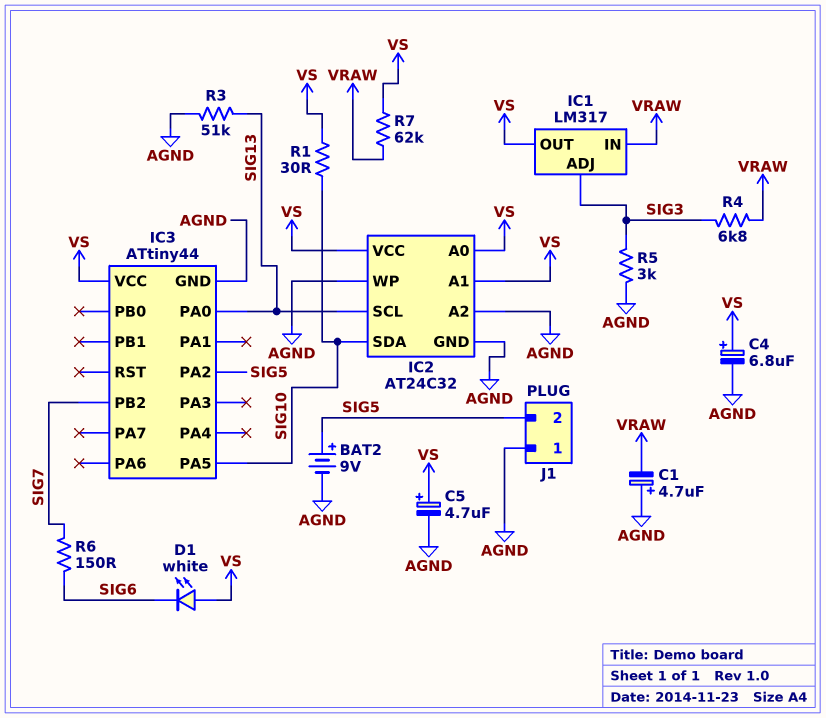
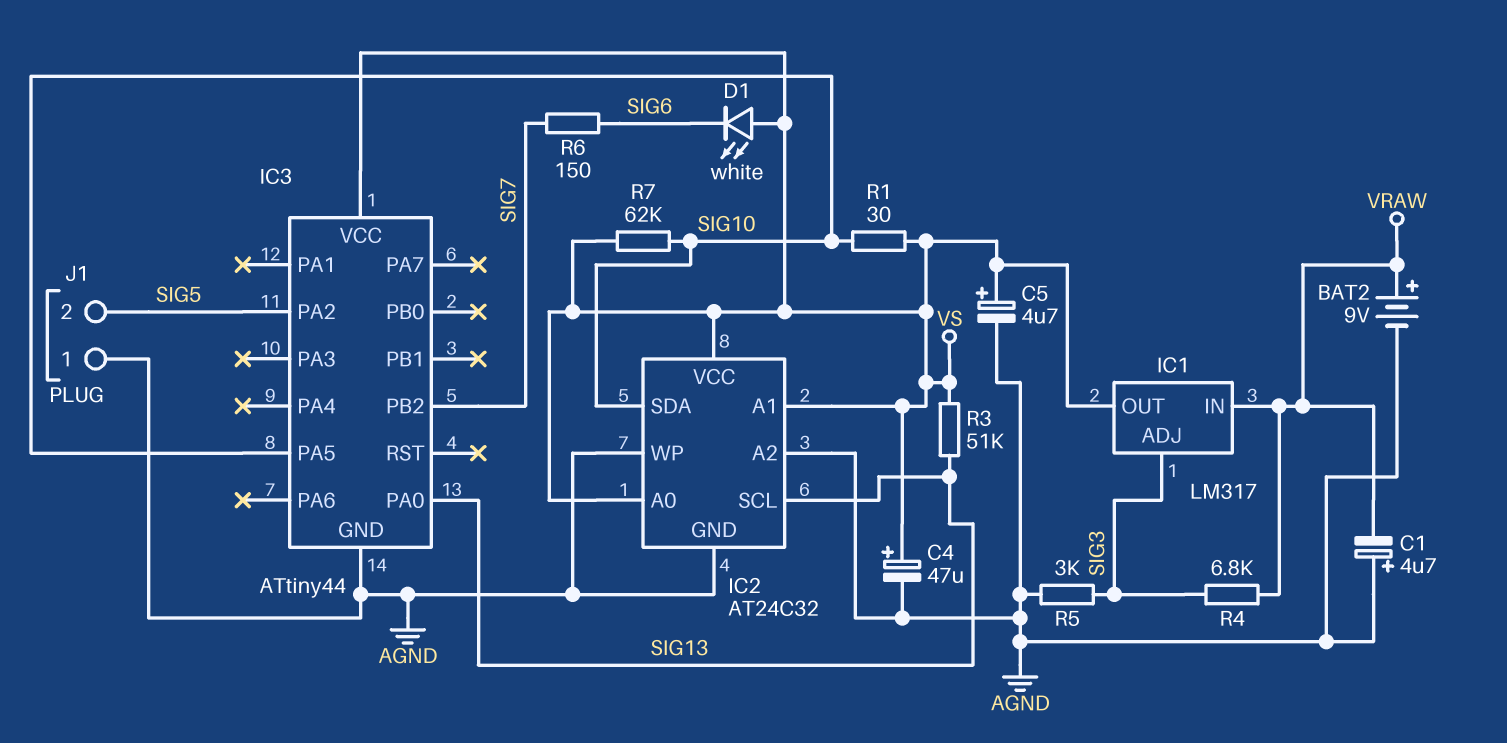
BAT2: 9V (plus SIG5, minus AGND) -> 9V (plus VRAW, minus AGND)
C4: 6.8uF (plus VS, minus AGND) -> 47uF (plus VS, minus AGND)
R3: 51k (AGND, SIG13) -> 51k (SIG13, VS)
R7: 62k (VRAW, VS) -> 62k (SIG10, VS)

